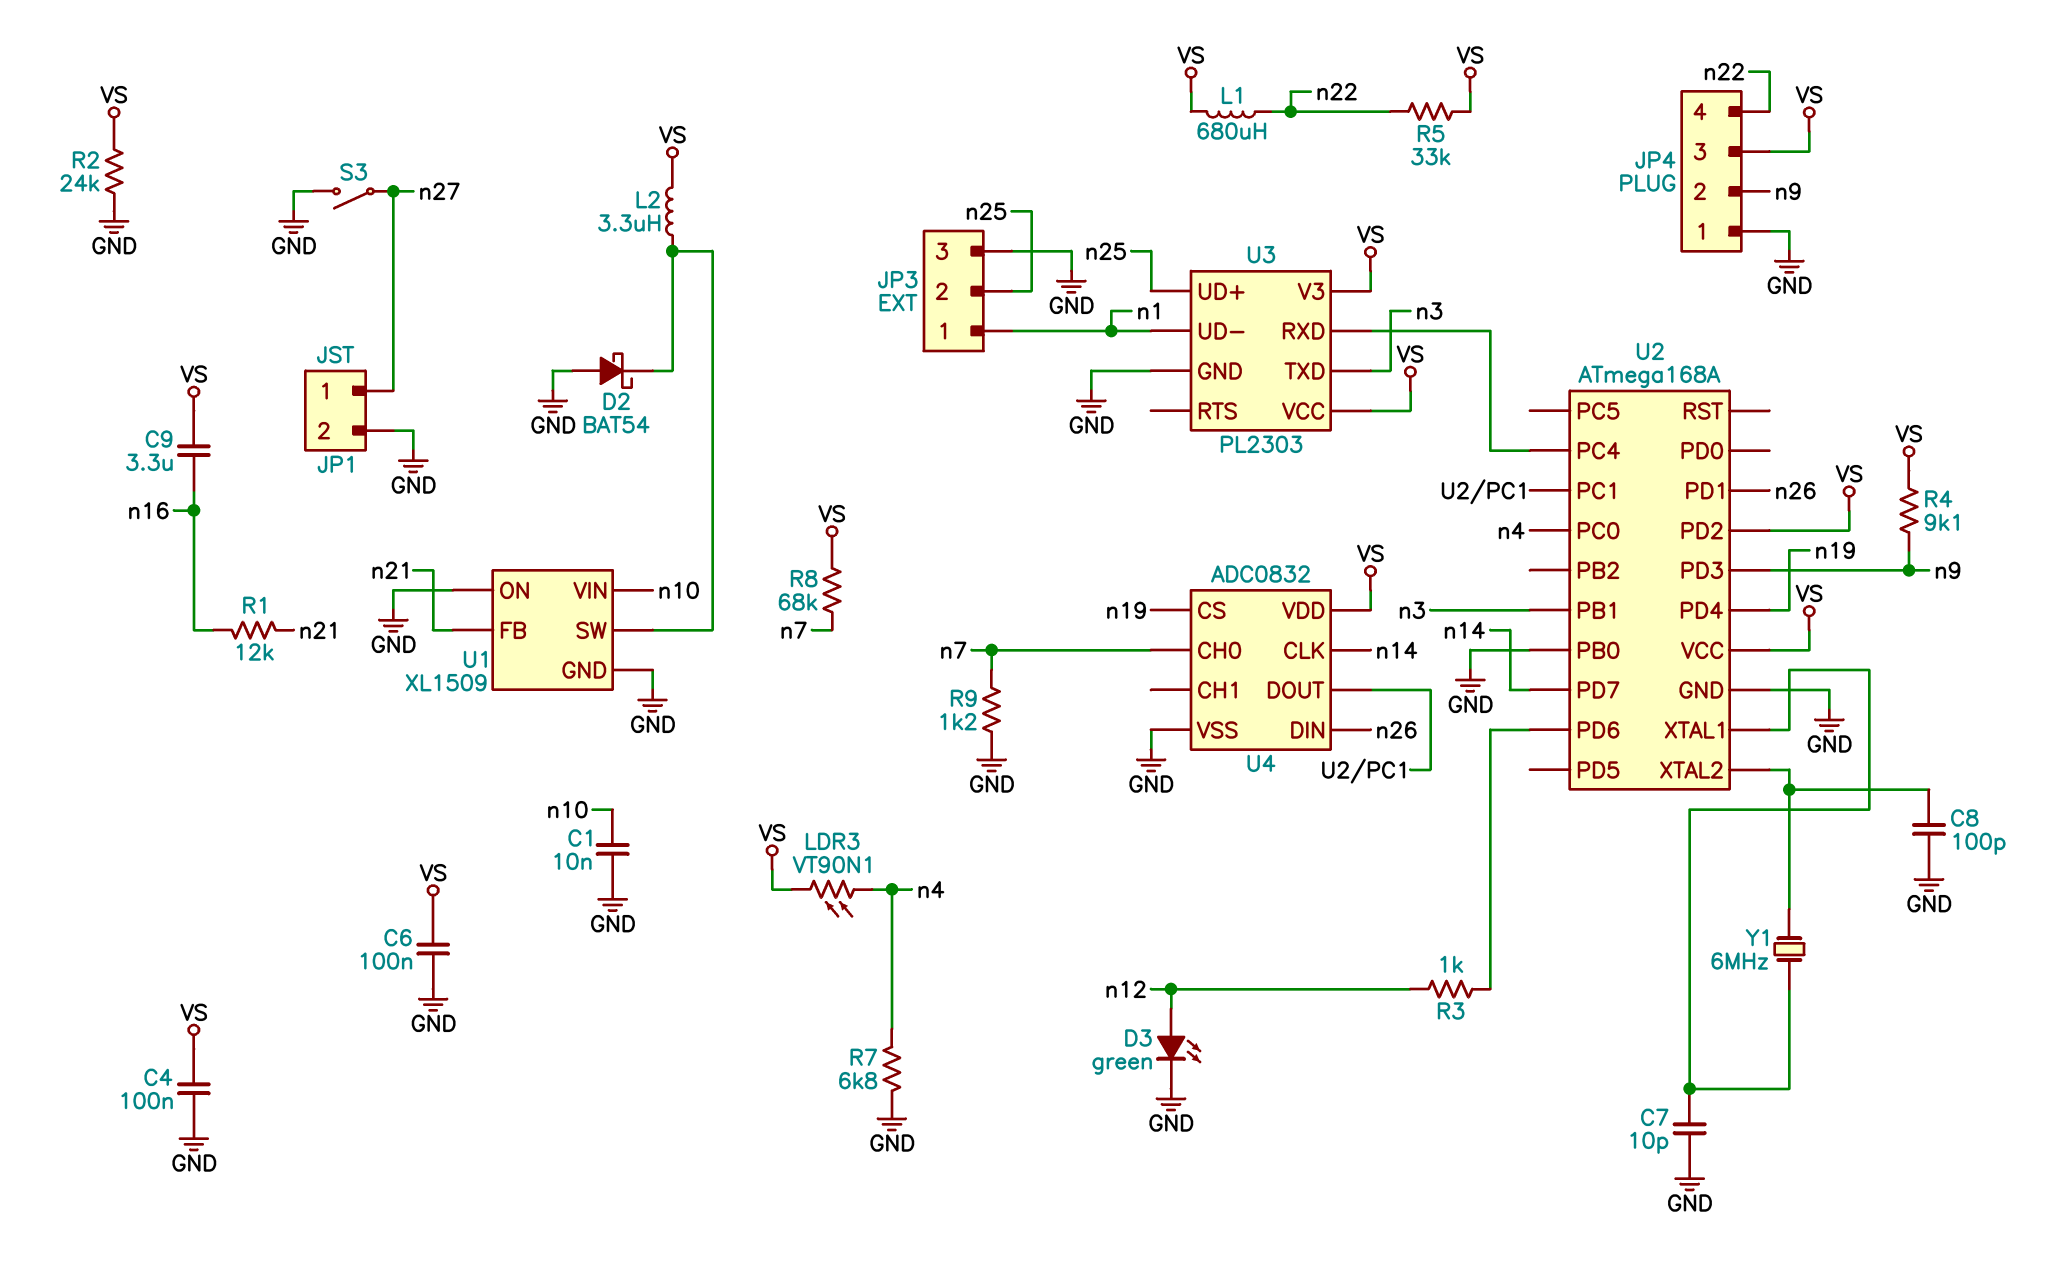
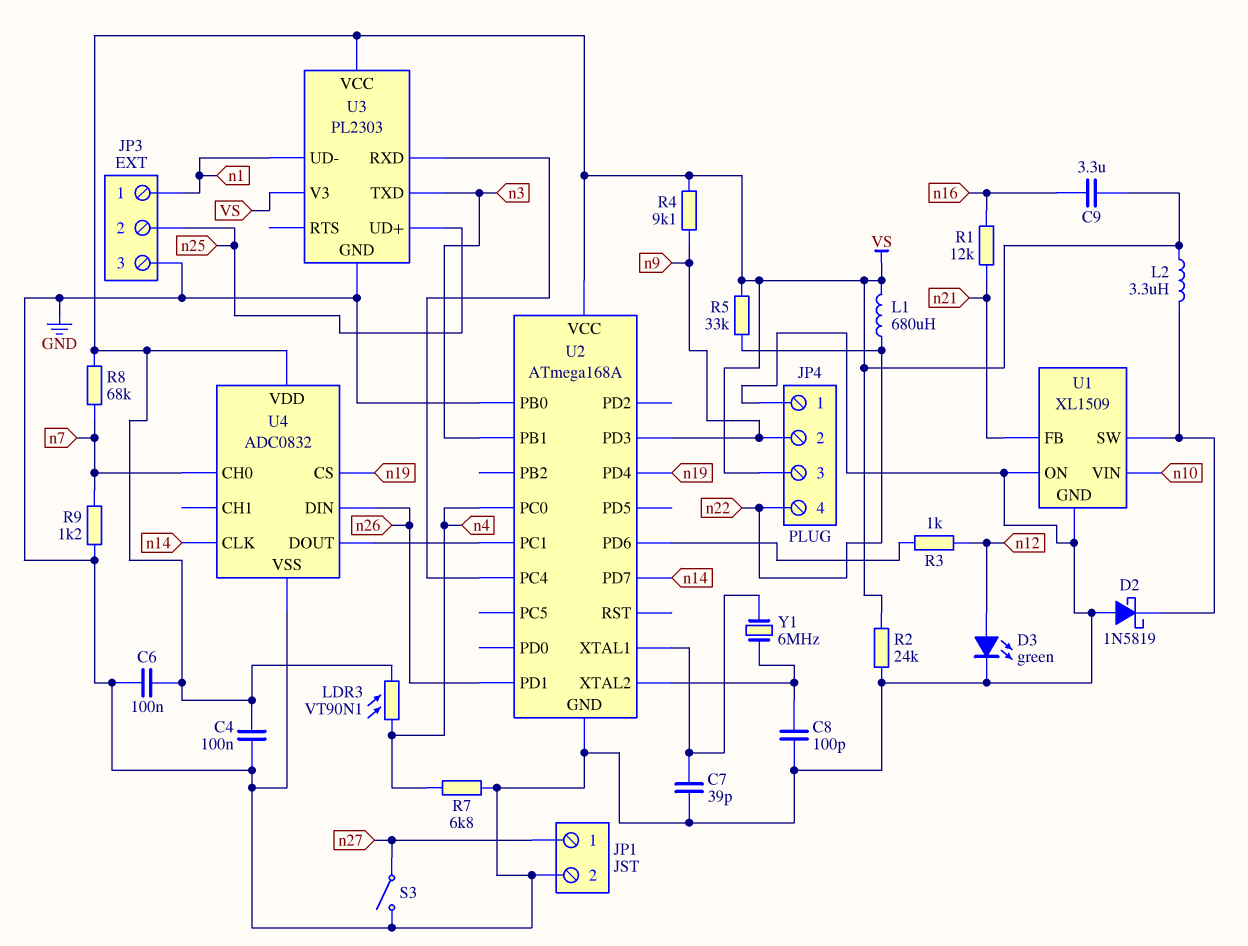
C1: 10nF (GND, n10) -> none
C7: 10pF (GND, U2/XTAL1) -> 39pF (GND, U2/XTAL1)
D2: schottky BAT54 (A GND, K U1/SW) -> schottky 1N5819 (A GND, K U1/SW)
U2 pin PD2: VS -> none

